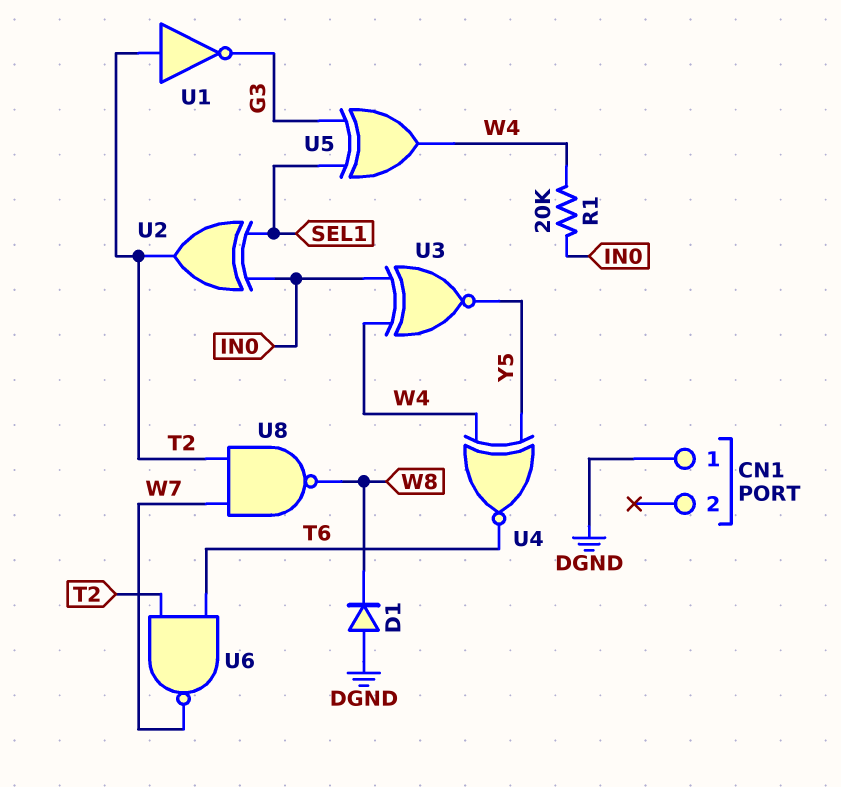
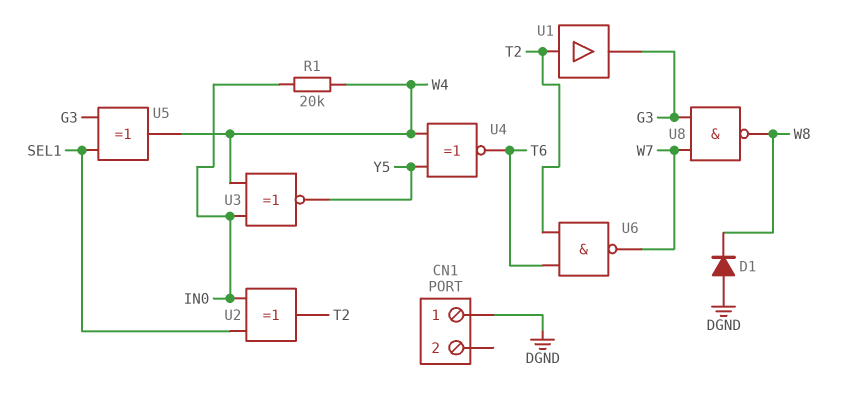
U1: NOT (in T2, out G3) -> buffer (in T2, out G3)
U8: NAND (in T2, in W7, out W8) -> NAND (in G3, in W7, out W8)

